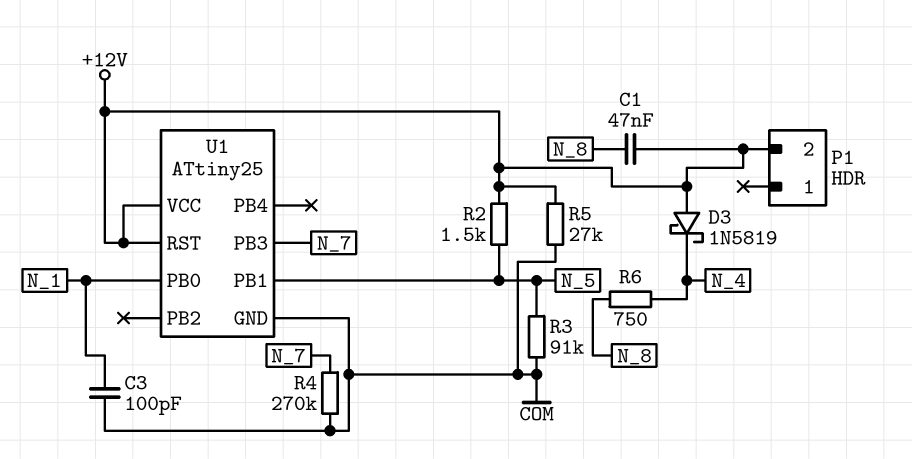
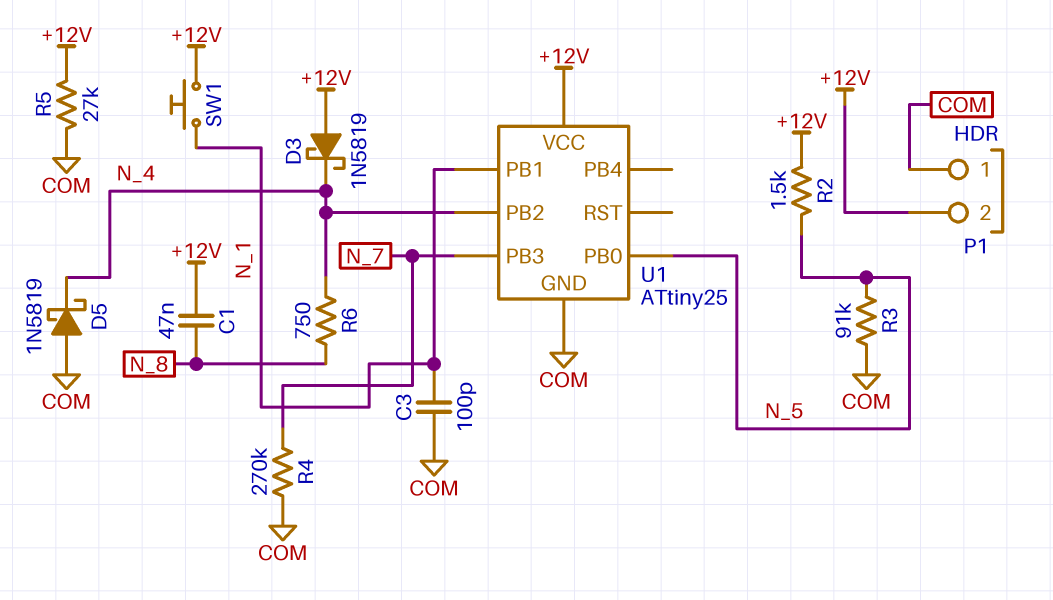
D5: none -> schottky 1N5819 (A COM, K N_4)
P1 pin 1: none -> COM
SW1: none -> button (+12V, N_1)
U1 pin PB0: N_1 -> N_5
U1 pin PB1: N_5 -> N_1
U1 pin PB2: none -> N_4
U1 pin RST: +12V -> none

